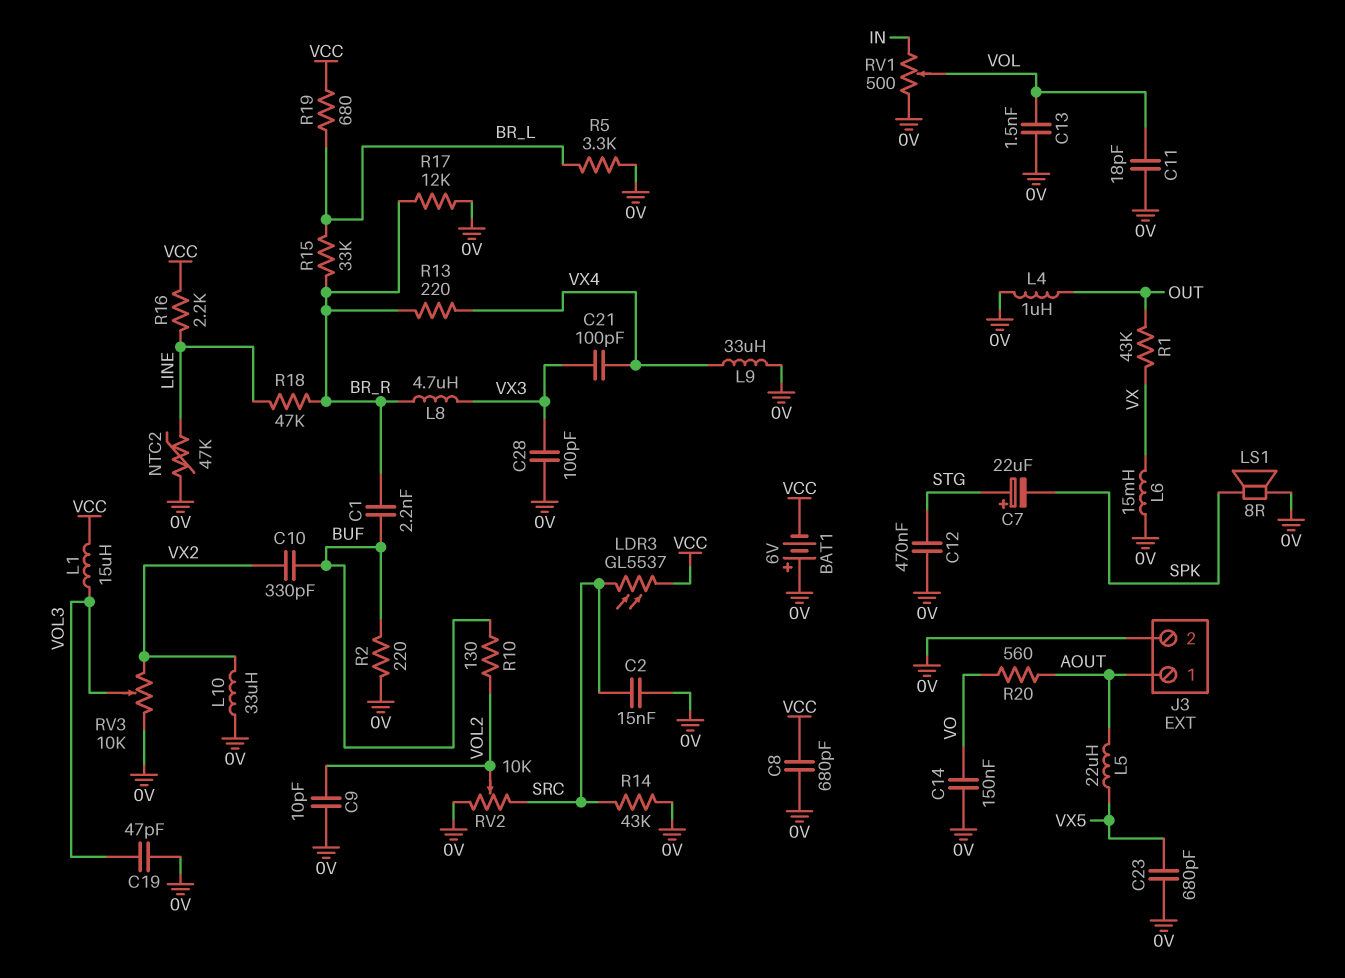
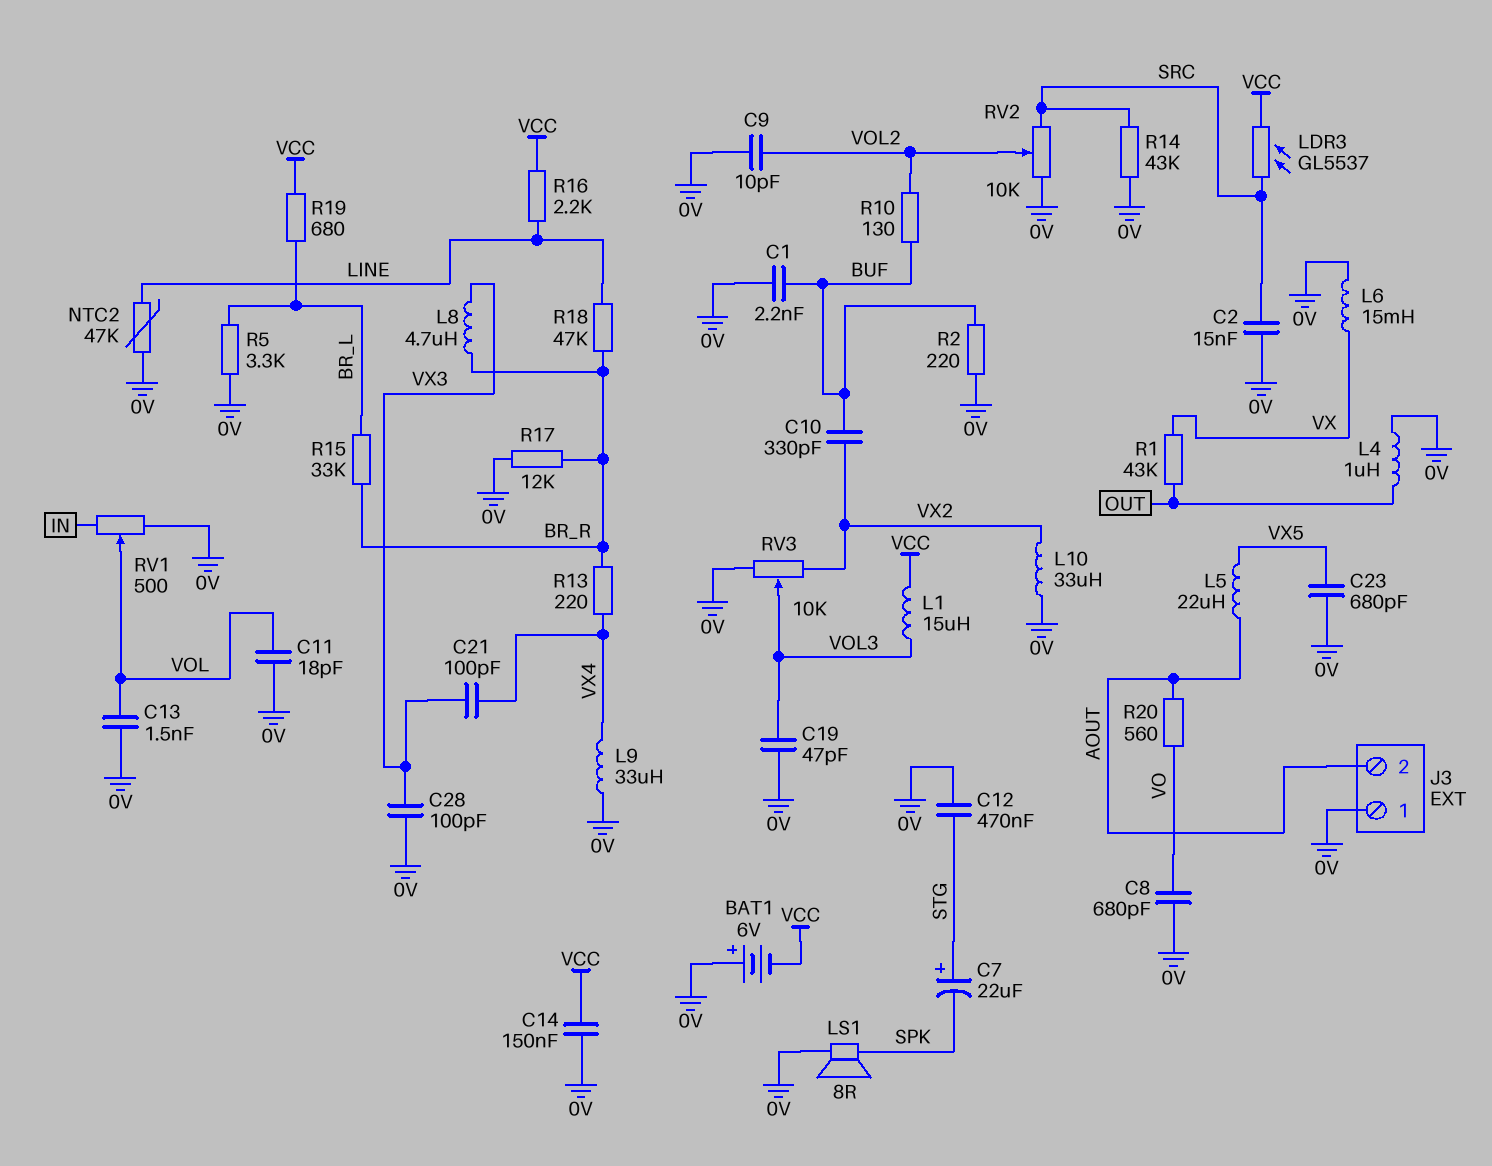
C1: 2.2nF (BR_R, BUF) -> 2.2nF (0V, BUF)
C8: 680pF (0V, VCC) -> 680pF (0V, VO)
C14: 150nF (0V, VO) -> 150nF (0V, VCC)
J3 pin 1: AOUT -> 0V
J3 pin 2: 0V -> AOUT

